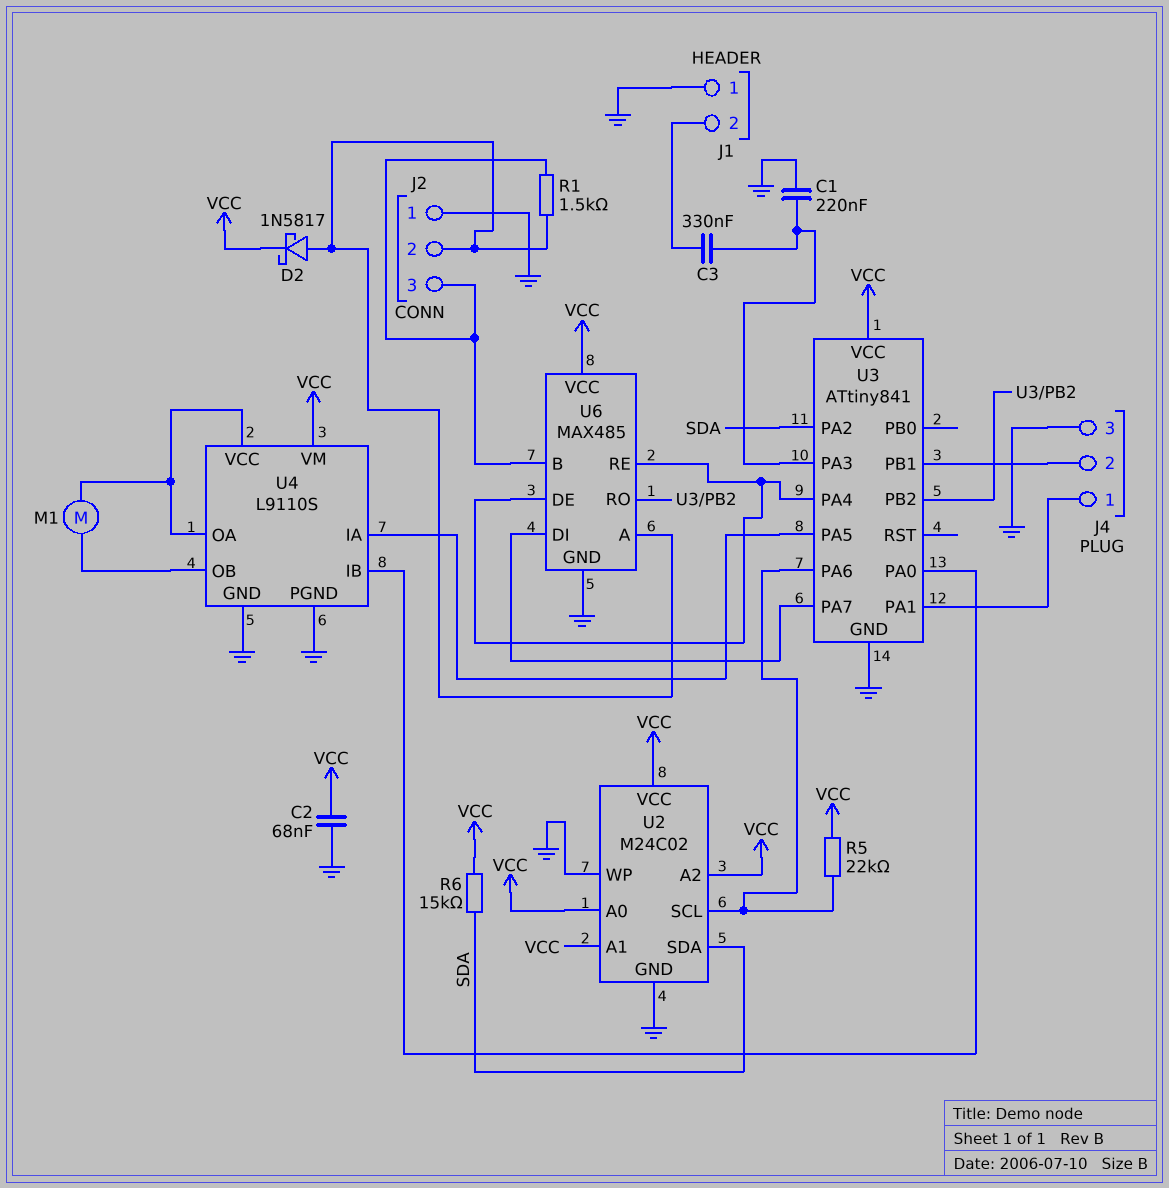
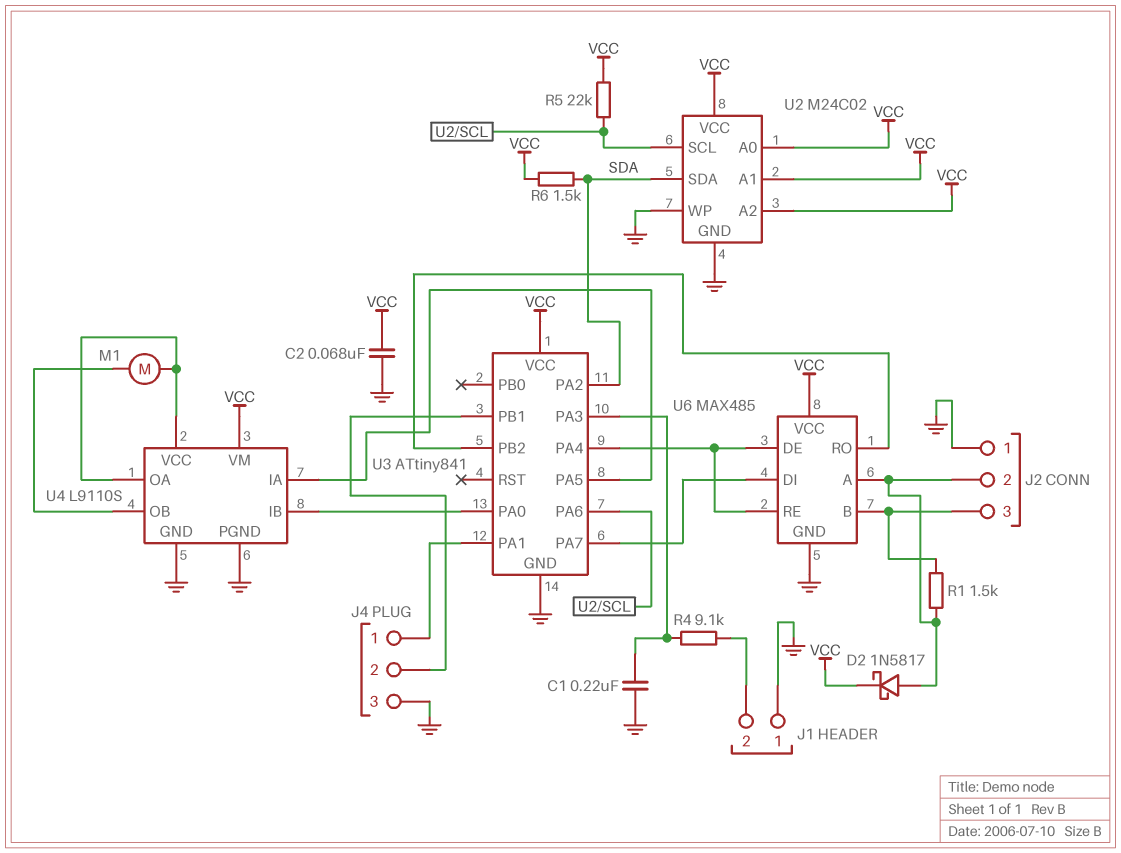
C3: 330nF (J1/2, U3/PA3) -> none
R4: none -> 9.1k (J1/2, U3/PA3)
R6: 15k (SDA, VCC) -> 1.5k (SDA, VCC)

